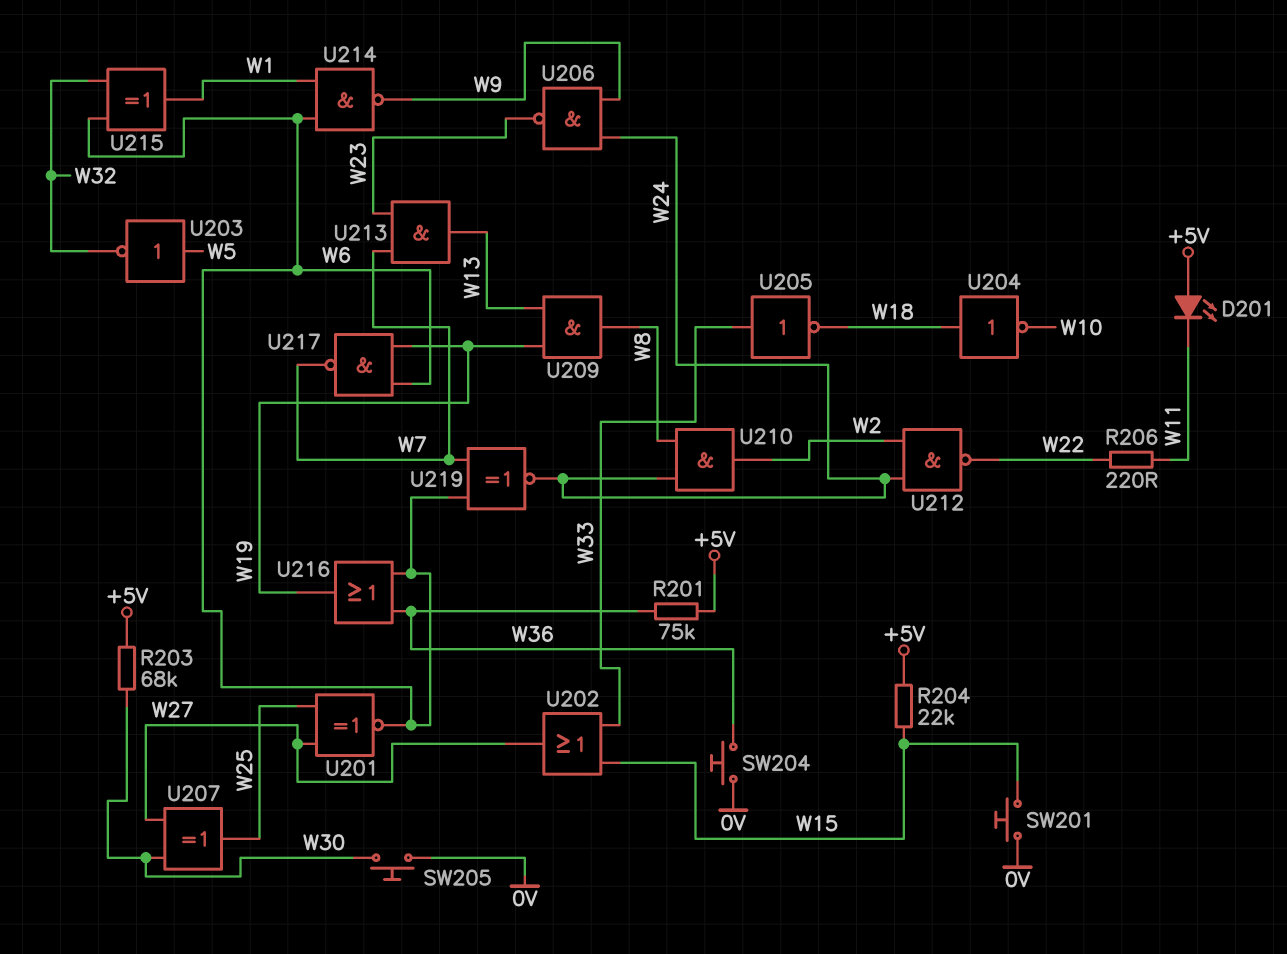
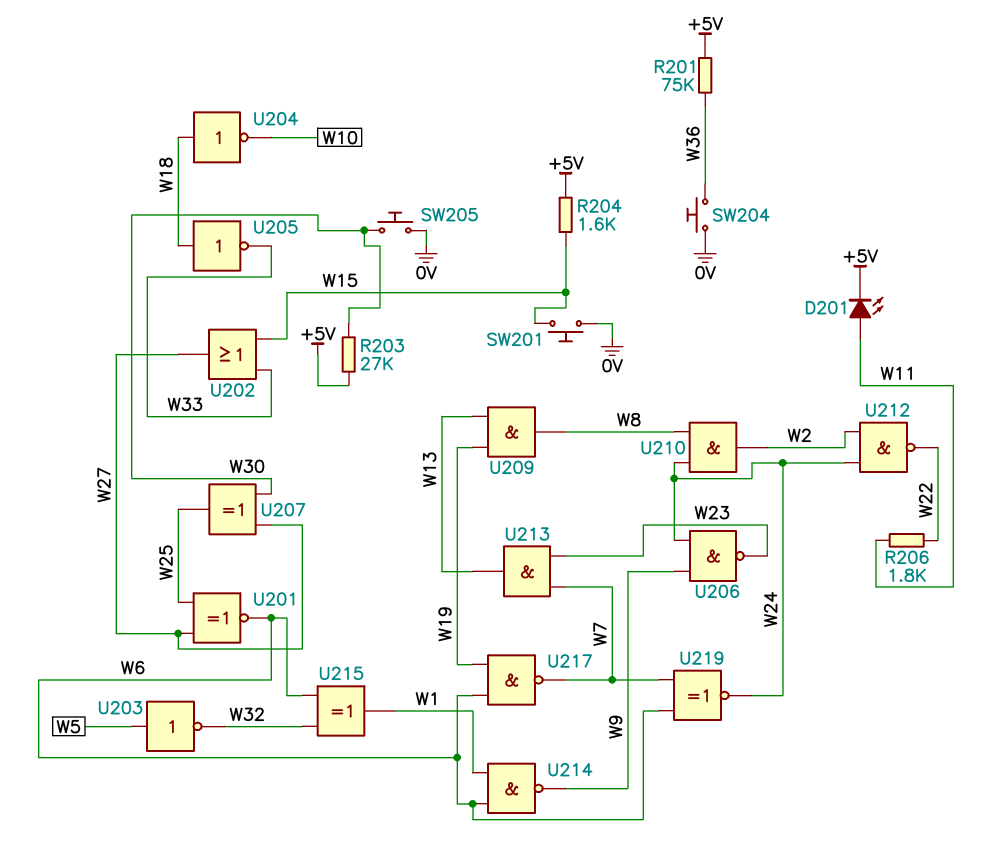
D201: LED (A +5V, K W11) -> LED (A W11, K +5V)
R203: 68k (+5V, W30) -> 27k (+5V, W30)
R204: 22k (+5V, W15) -> 1.6k (+5V, W15)
R206: 220 (W11, W22) -> 1.8k (W11, W22)
U205: NOT (in W33, out W18) -> NOT (in W18, out W33)
U216: OR (in W6, in W36, out W19) -> none

